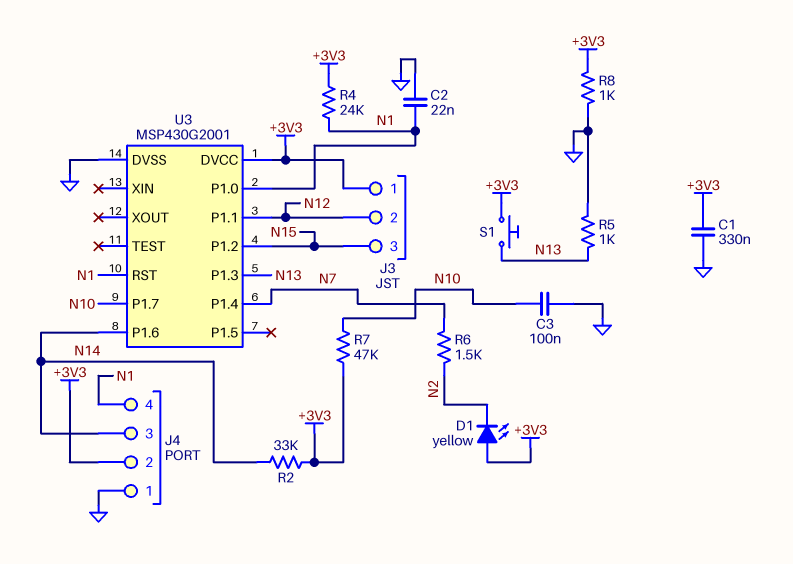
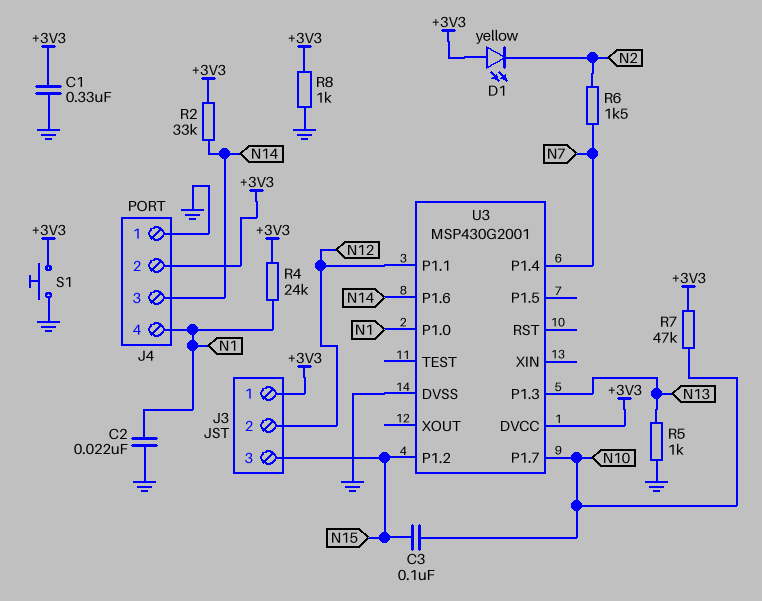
C3: 100nF (GND, N10) -> 100nF (N10, N15)
S1: button (+3V3, N13) -> button (+3V3, GND)
U3 pin RST: N1 -> none

